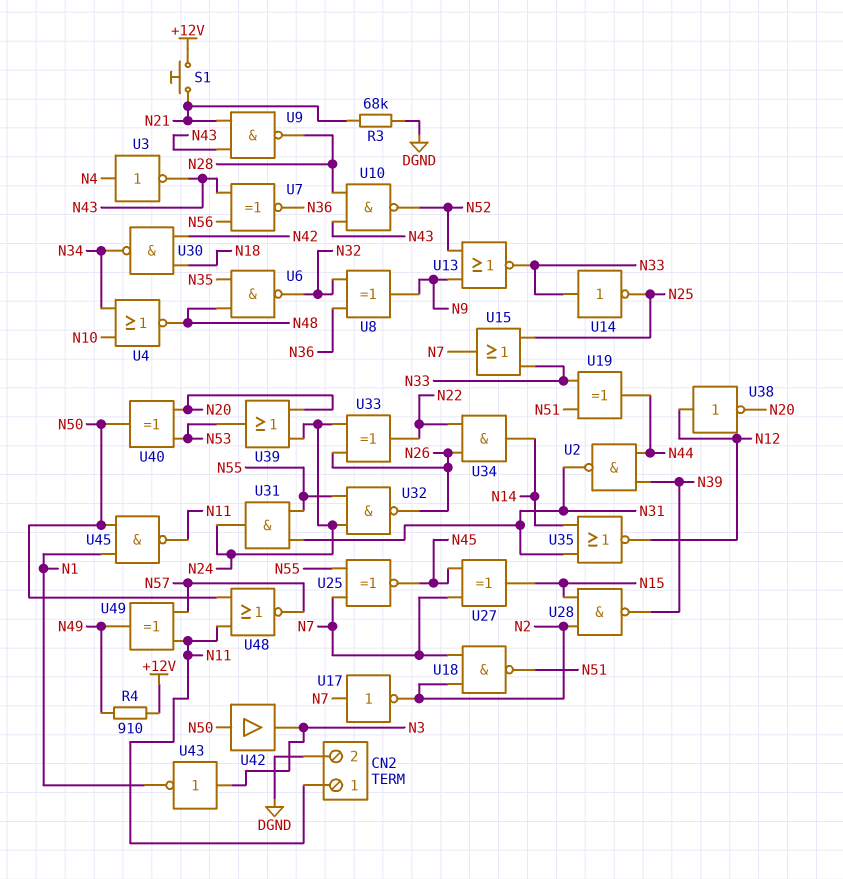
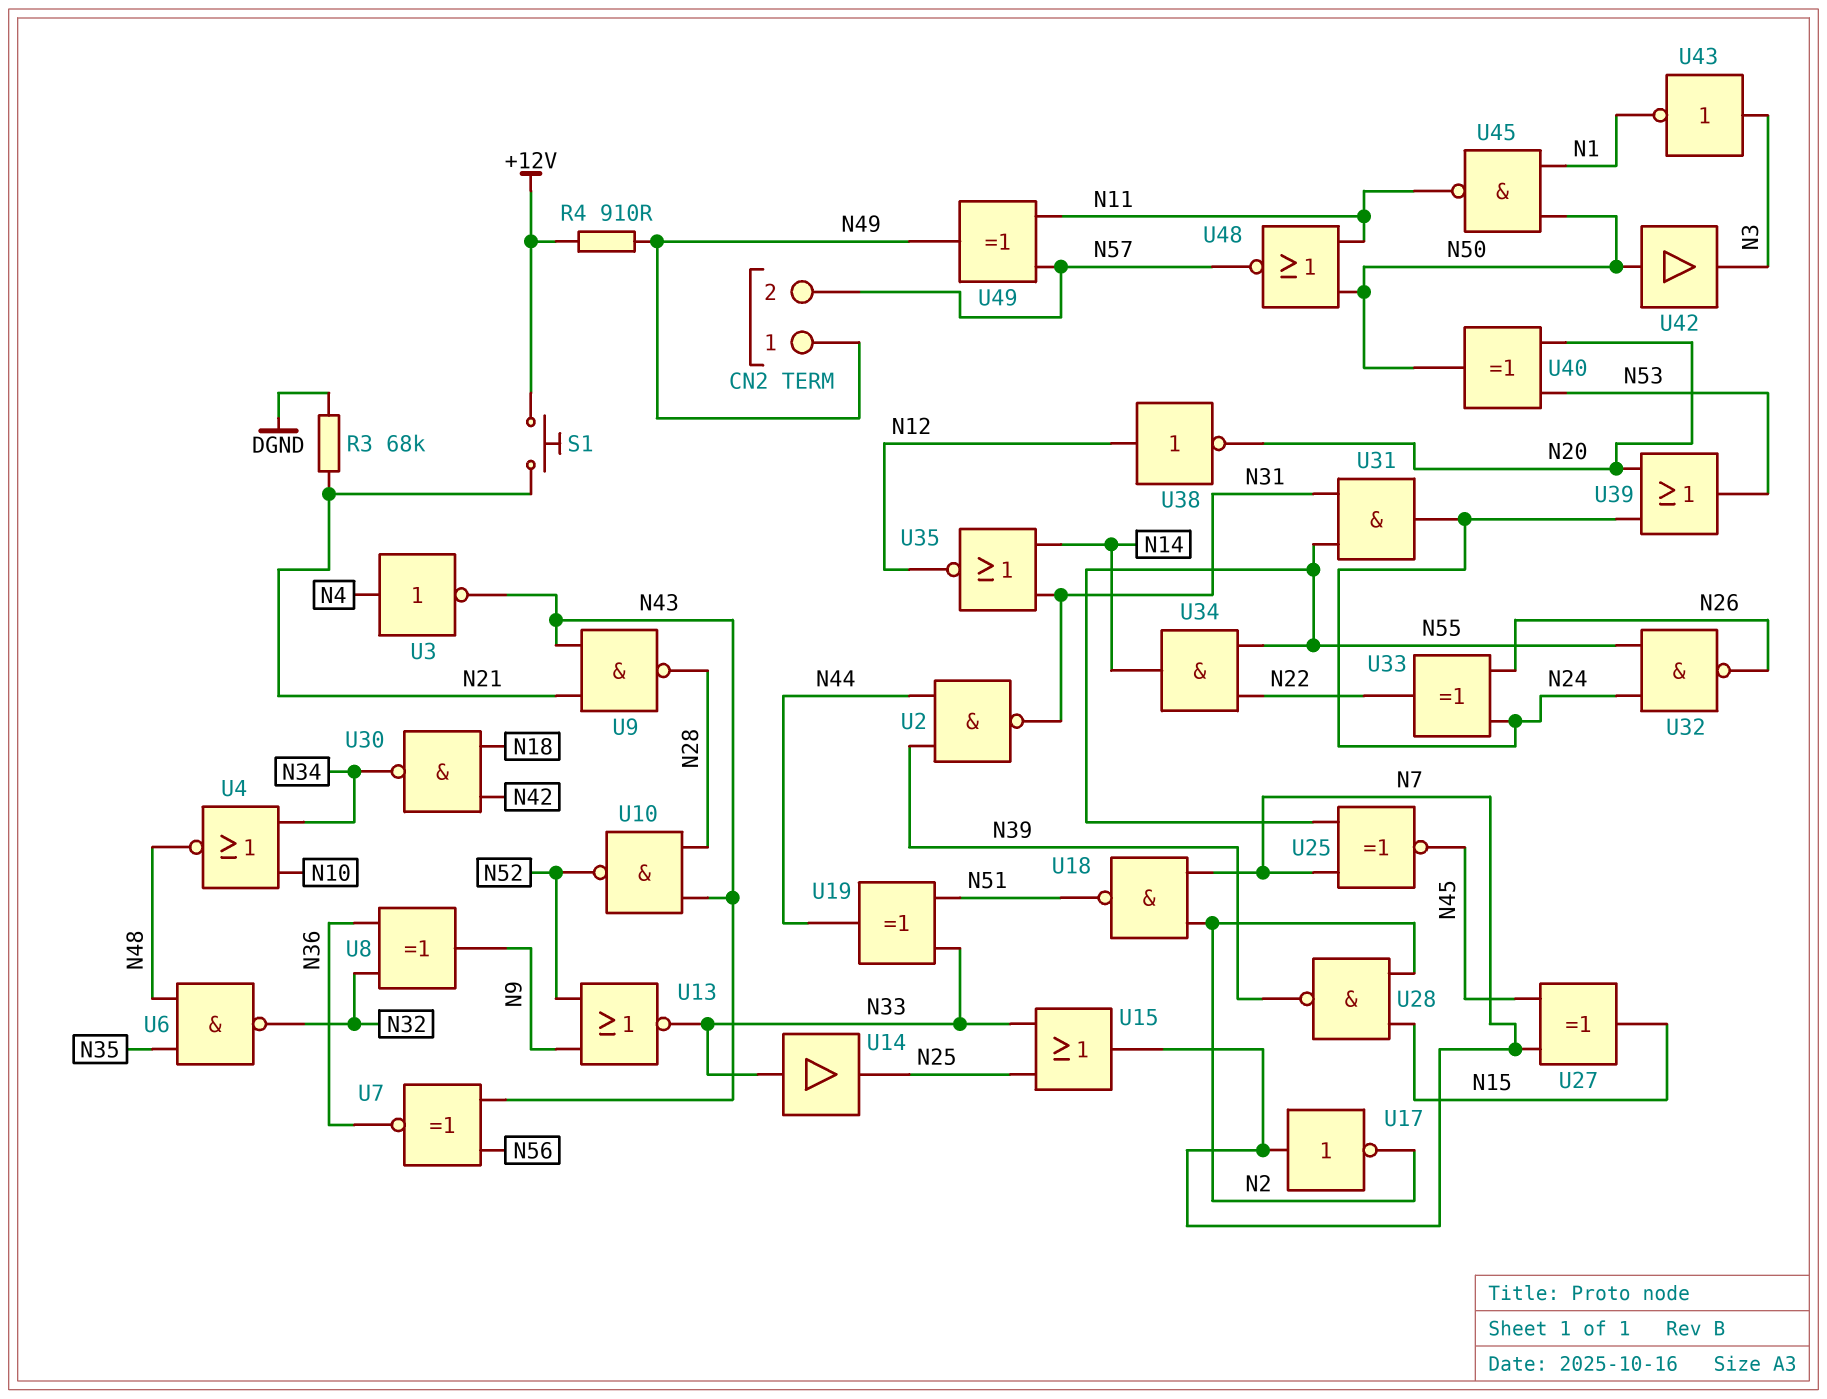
CN2 pin 1: N11 -> N49
CN2 pin 2: DGND -> N57
U14: NOT (in N33, out N25) -> buffer (in N33, out N25)
U34: AND (in N22, in N26, out N14) -> AND (in N22, in N55, out N14)

